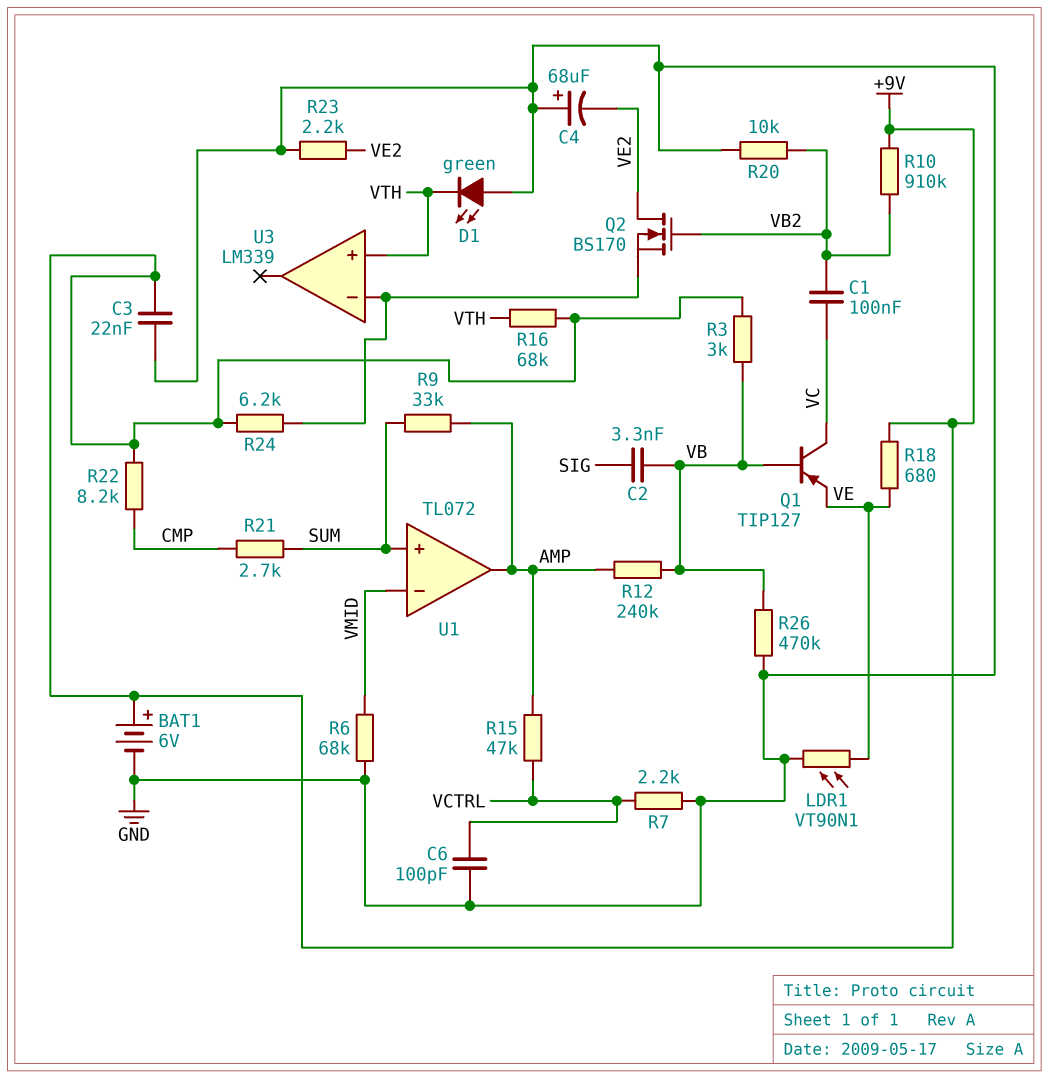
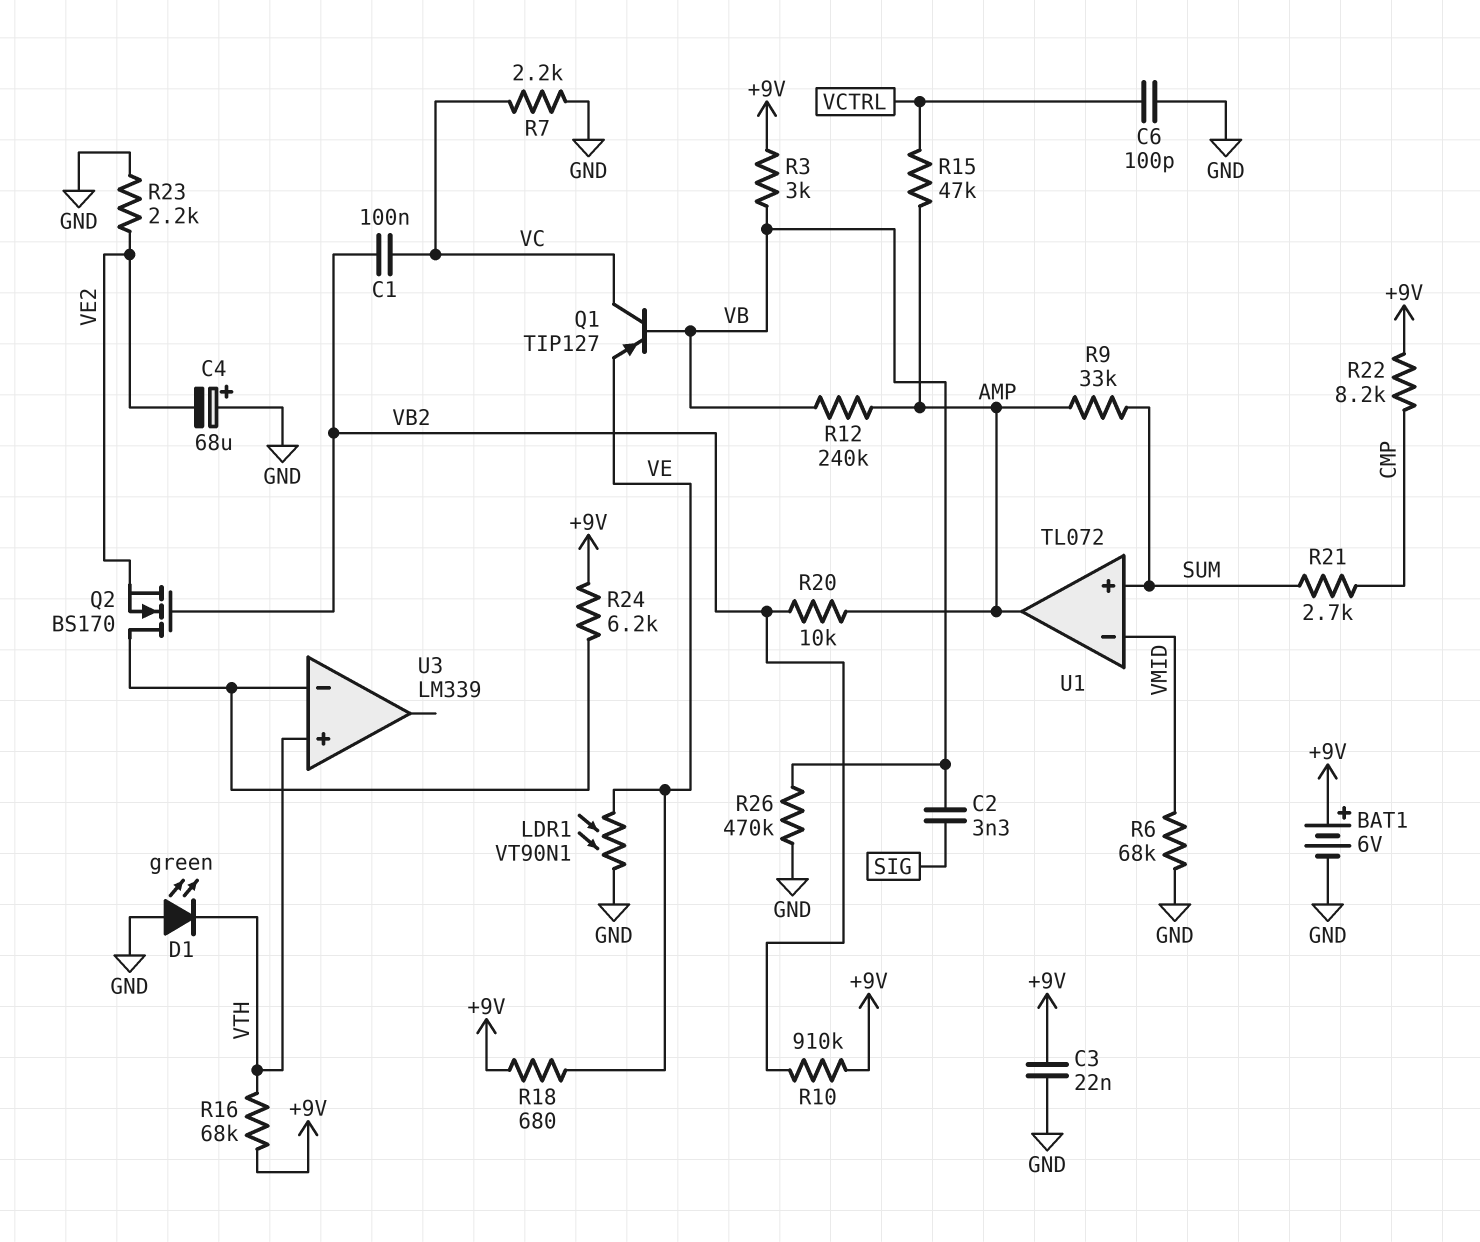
Q2: NMOS BS170 (G VB2, D VE2, S U3/in-) -> NMOS BS170 (G VB2, D U3/in-, S VE2)
R7: 2.2k (GND, VCTRL) -> 2.2k (GND, VC)
R20: 10k (GND, VB2) -> 10k (AMP, VB2)

